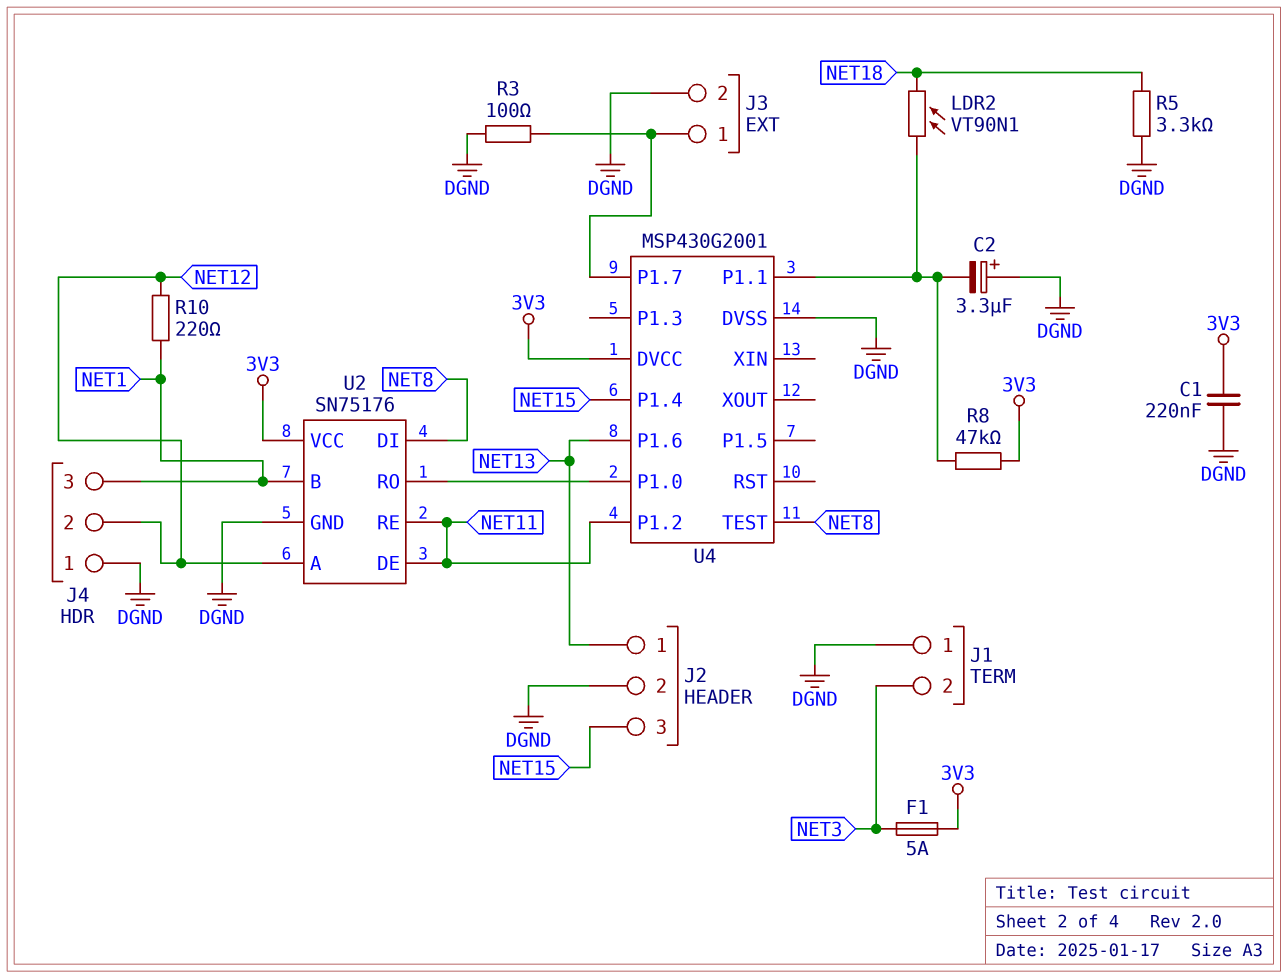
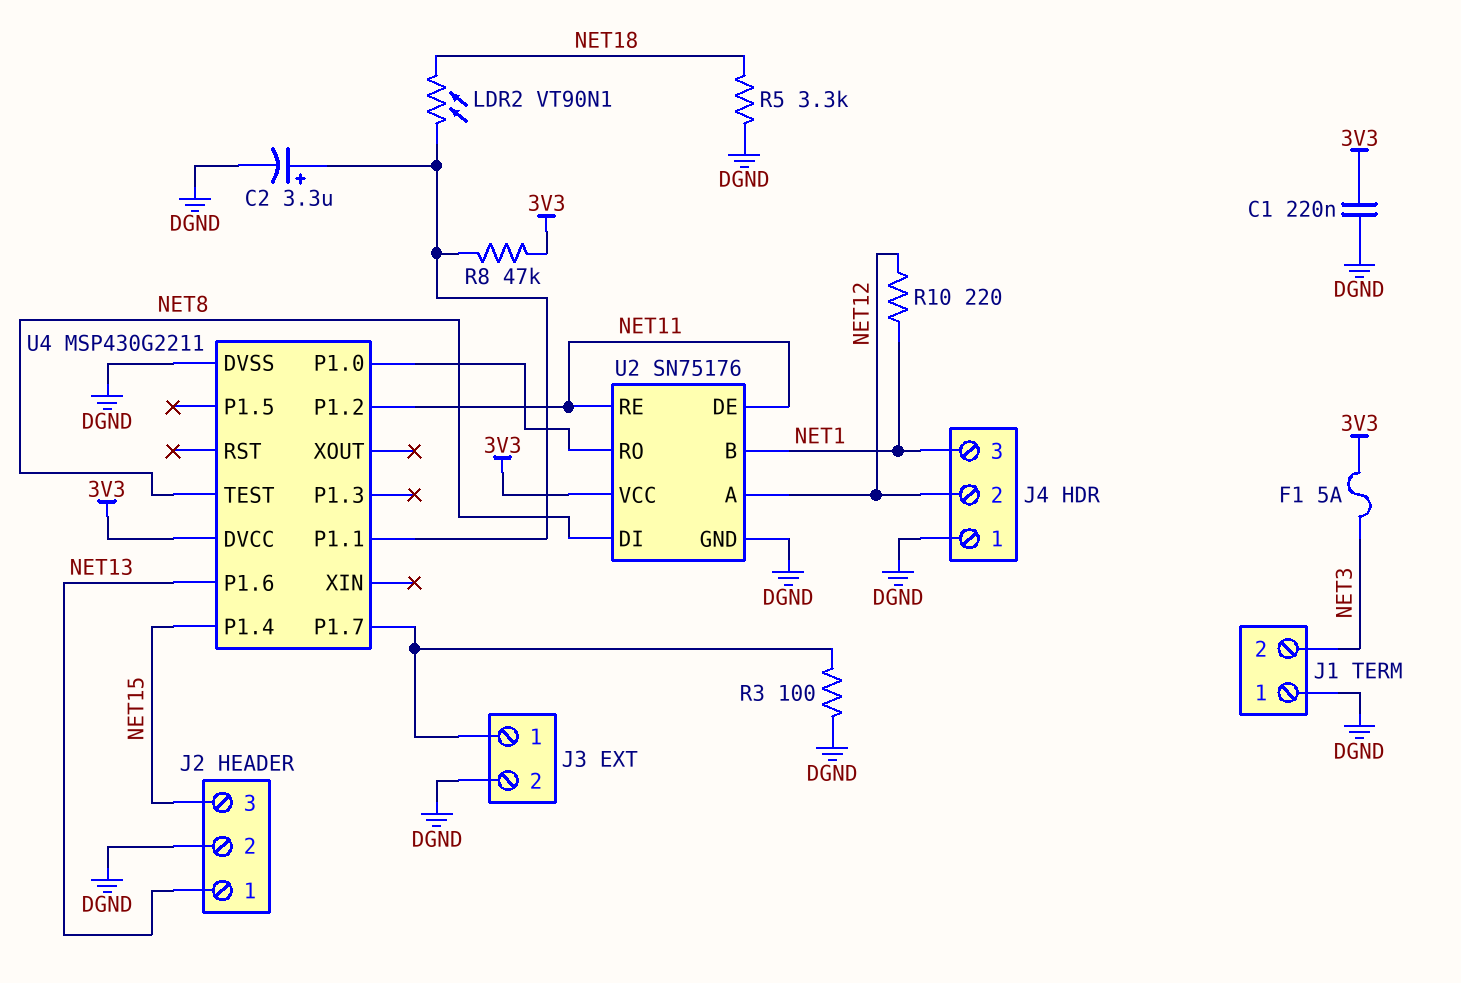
C2: 3.3uF (plus DGND, minus U4/P1.1) -> 3.3uF (plus U4/P1.1, minus DGND)
U4: MSP430G2001 -> MSP430G2211

